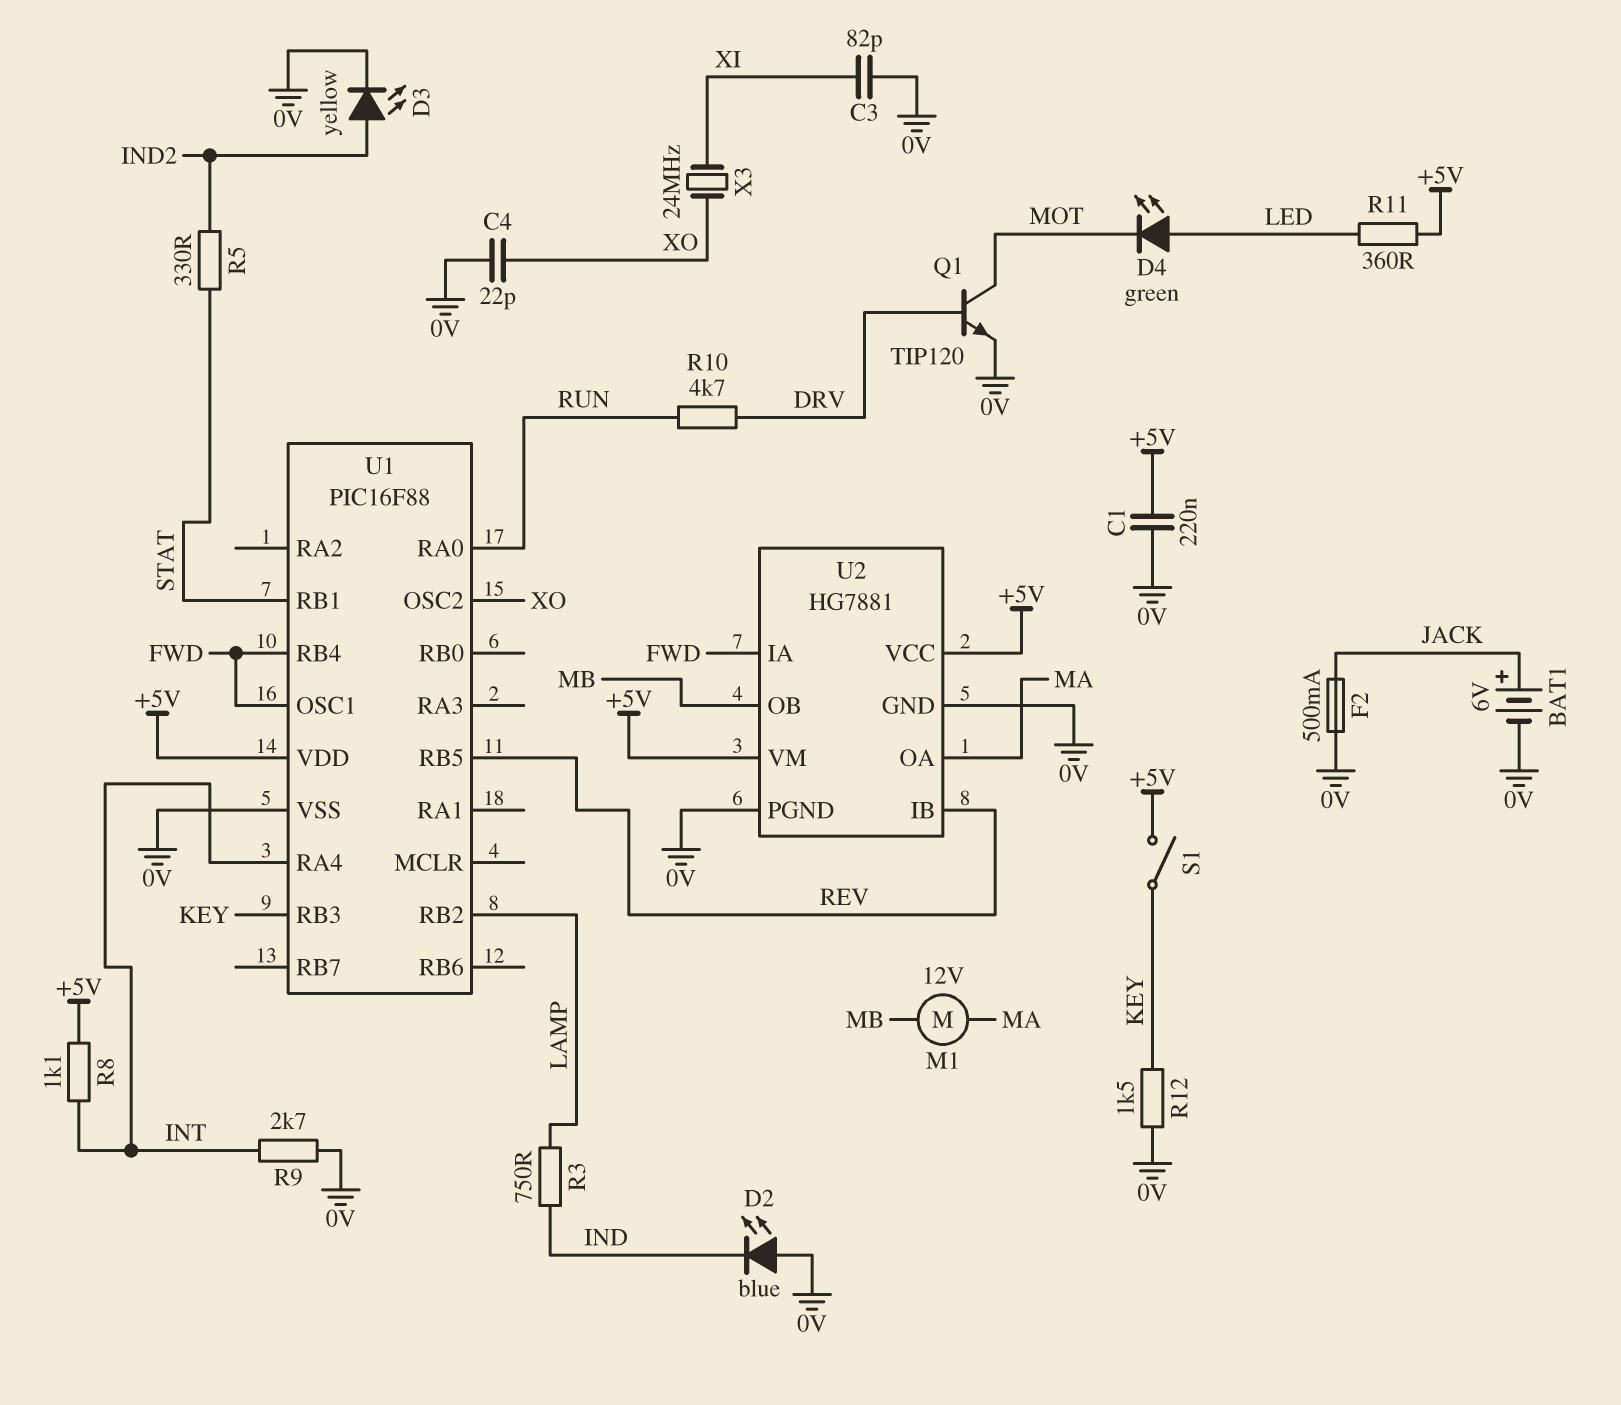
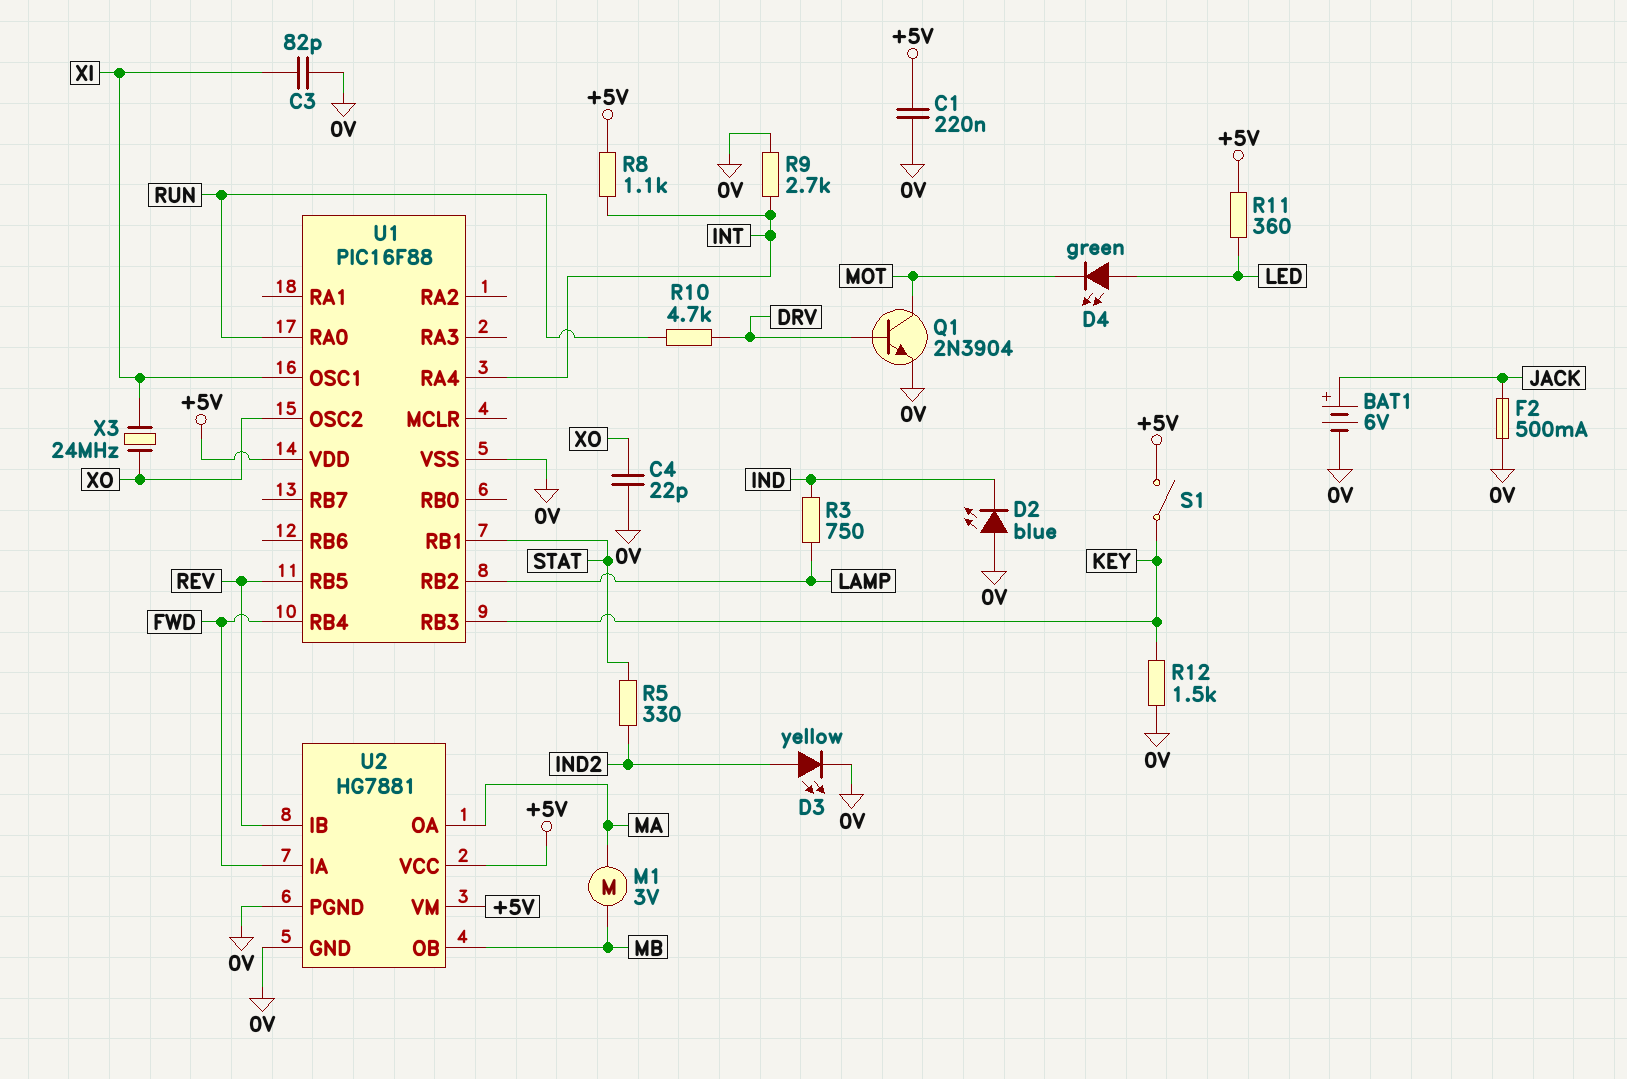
M1: motor 12V (MA, MB) -> motor 3V (MA, MB)
Q1: NPN TIP120 (B DRV, C MOT, E 0V) -> NPN 2N3904 (B DRV, C MOT, E 0V)
U1 pin OSC1: FWD -> XI

